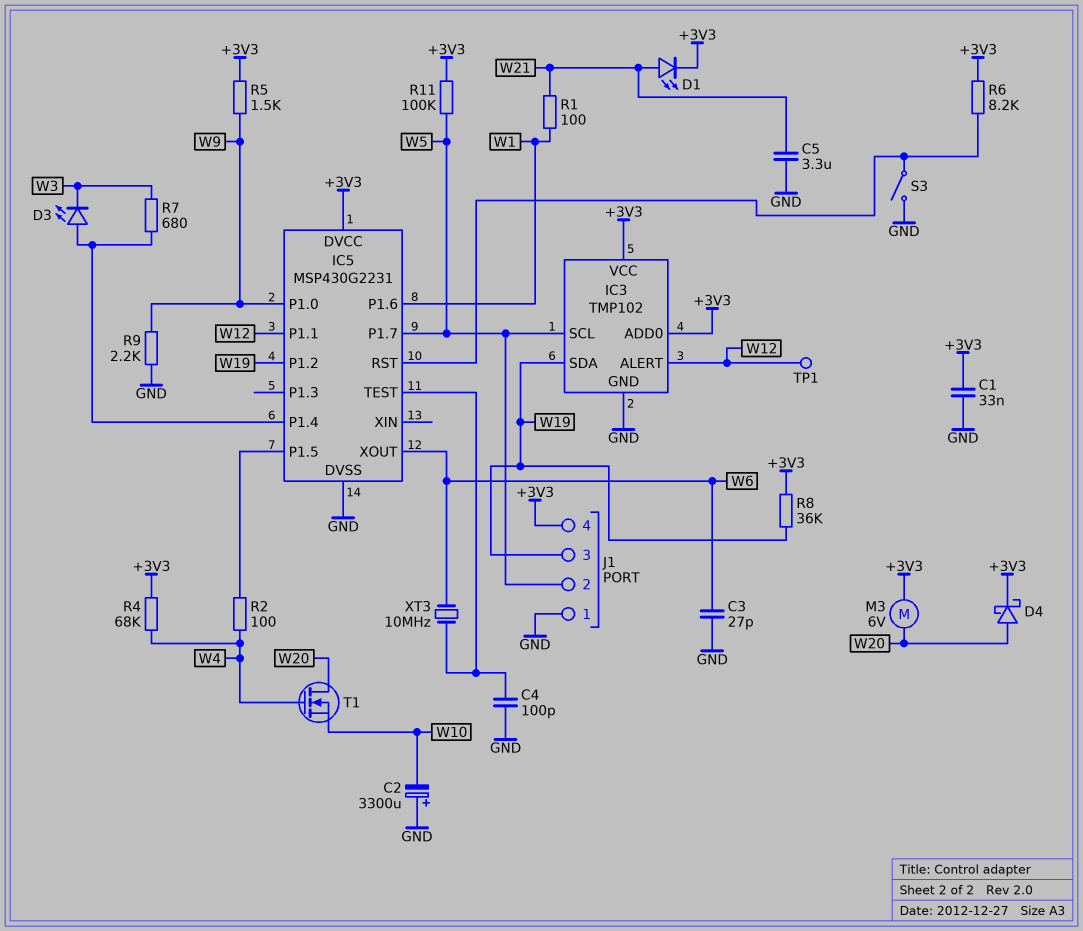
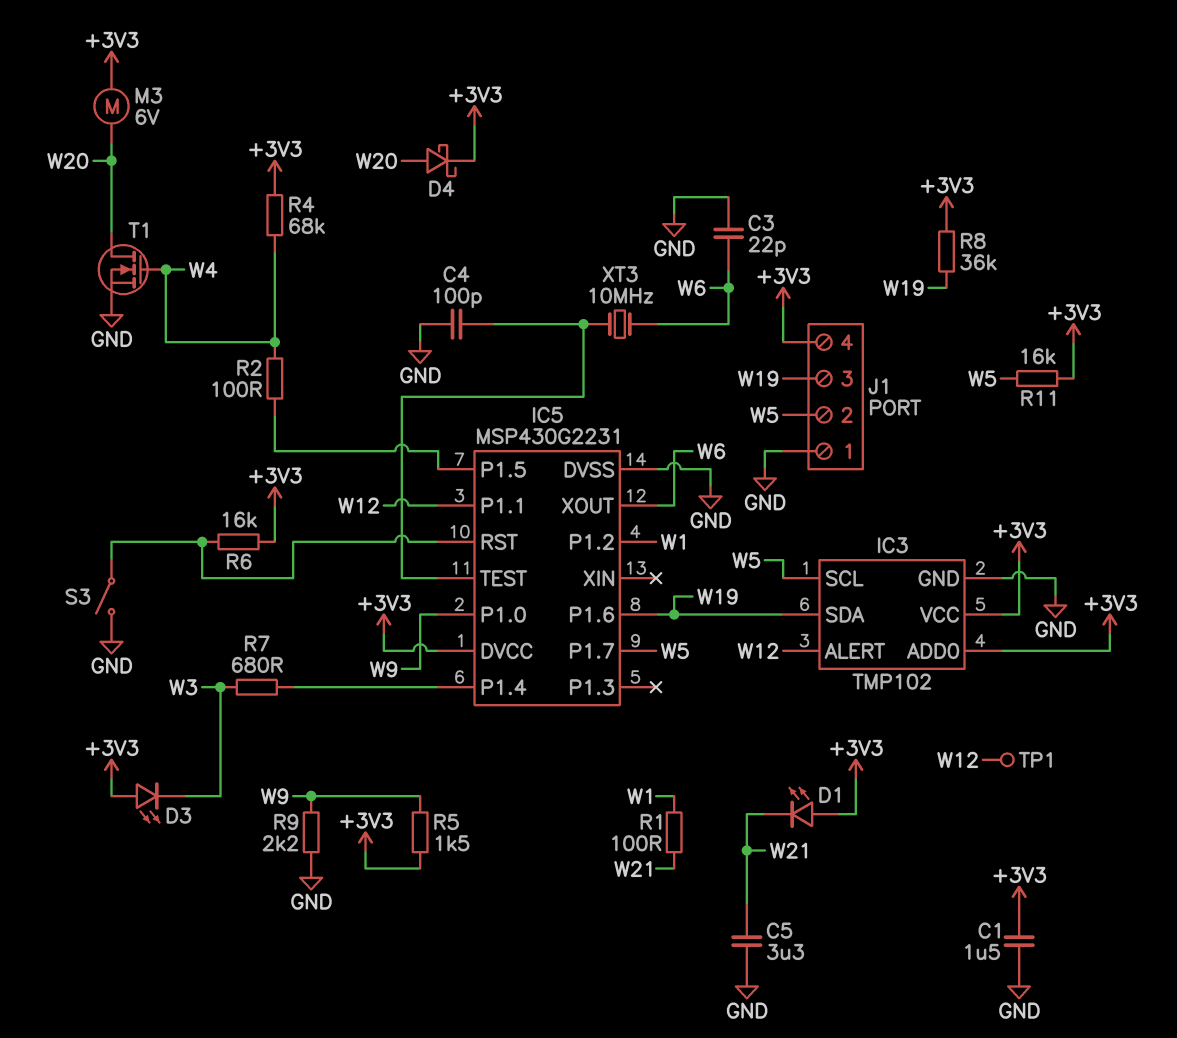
C1: 33nF (+3V3, GND) -> 1.5uF (+3V3, GND)
C2: 3300uF (plus GND, minus W10) -> none
C3: 27pF (GND, W6) -> 22pF (GND, W6)
D1: LED (A W21, K +3V3) -> LED (A +3V3, K W21)
D3: LED (A IC5/P1.4, K W3) -> LED (A +3V3, K W3)
IC5 pin P1.2: W19 -> W1
IC5 pin P1.6: W1 -> W19
R6: 8.2k (+3V3, IC5/RST) -> 16k (+3V3, IC5/RST)
R11: 100k (+3V3, W5) -> 16k (+3V3, W5)
T1: NMOS (G W4, D W20, S W10) -> NMOS (G W4, D W20, S GND)

